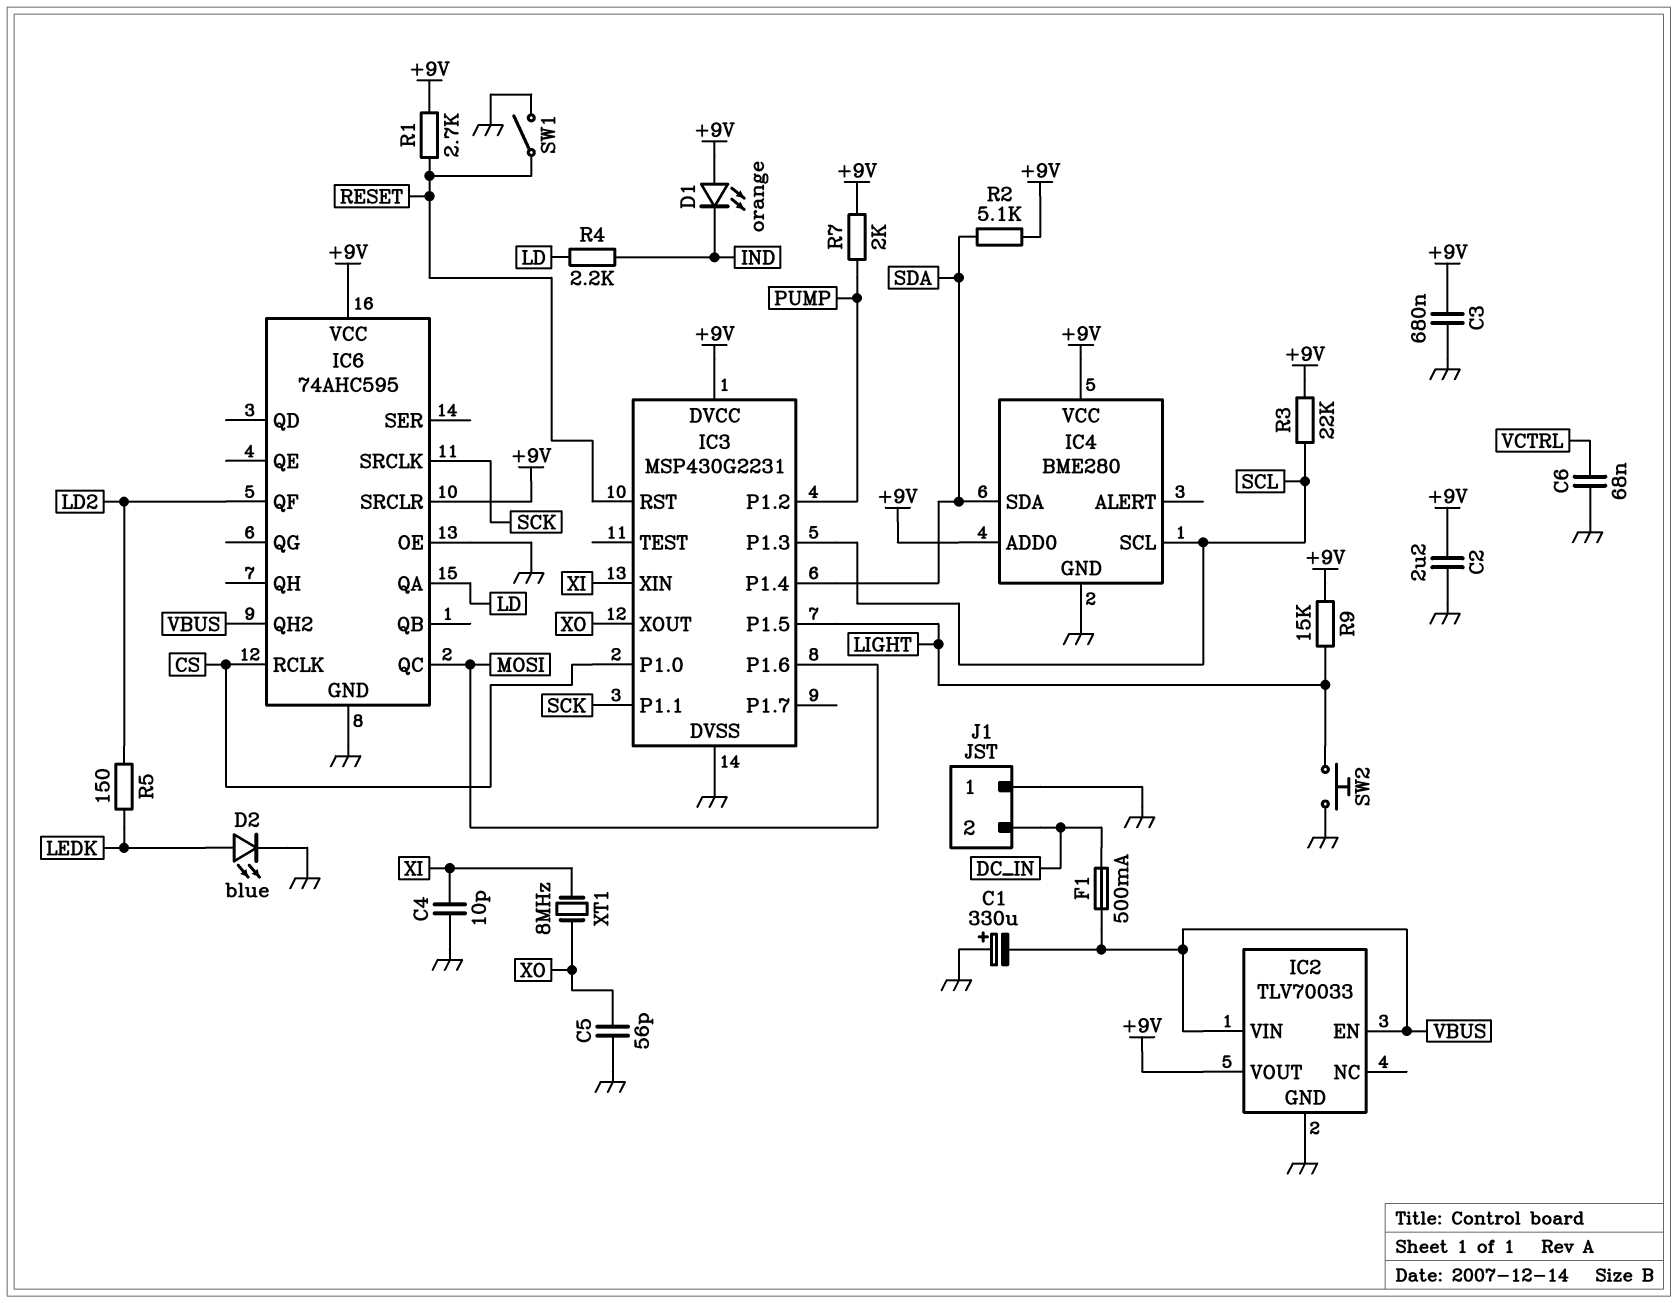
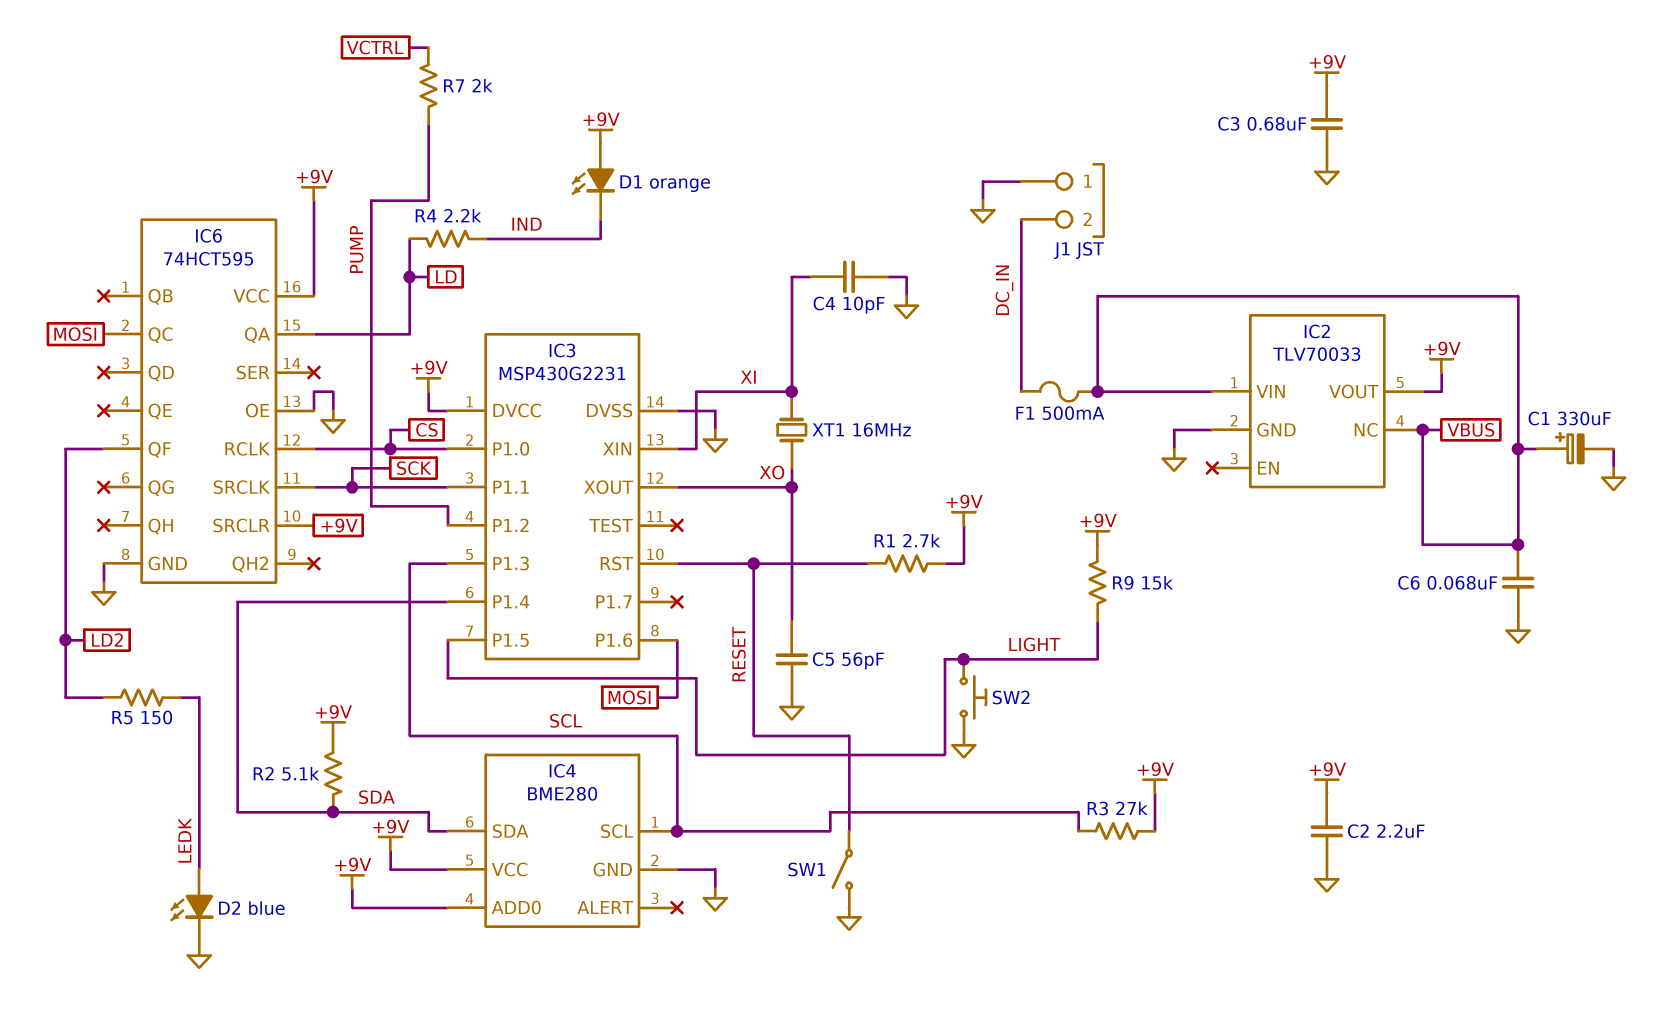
C1: 330uF (plus GND, minus VBUS) -> 330uF (plus VBUS, minus GND)
C6: 68nF (GND, VCTRL) -> 68nF (GND, VBUS)
IC2 pin EN: VBUS -> none
IC2 pin NC: none -> VBUS
IC6: 74AHC595 -> 74HCT595
IC6 pin QH2: VBUS -> none
R3: 22k (+9V, SCL) -> 27k (+9V, SCL)
R7: 2k (+9V, PUMP) -> 2k (PUMP, VCTRL)
XT1: 8MHz (XI, XO) -> 16MHz (XI, XO)

